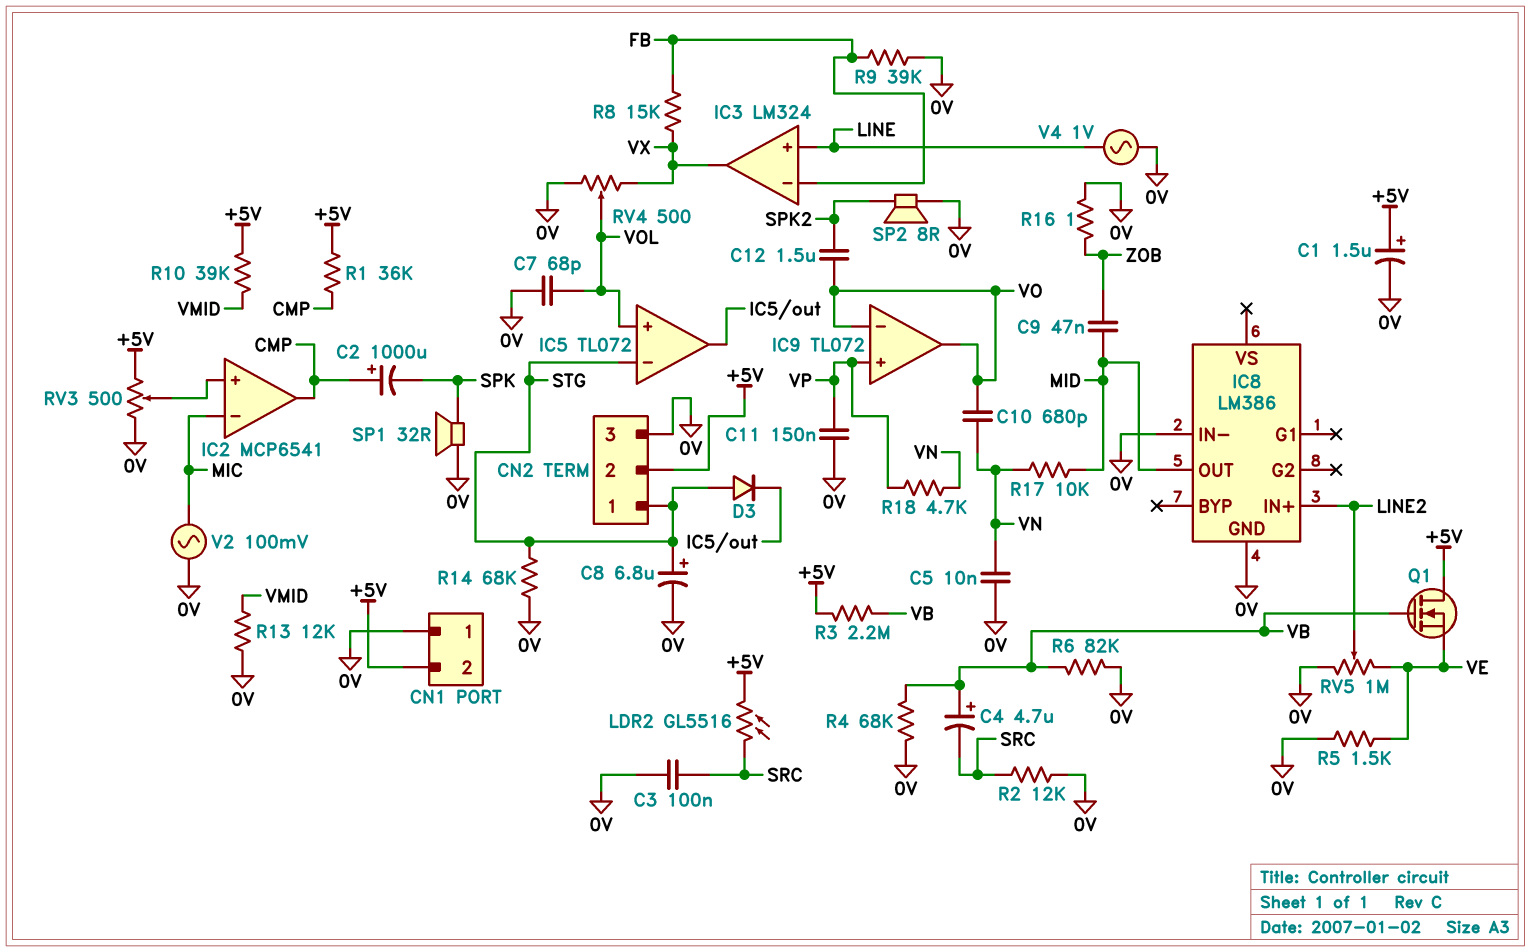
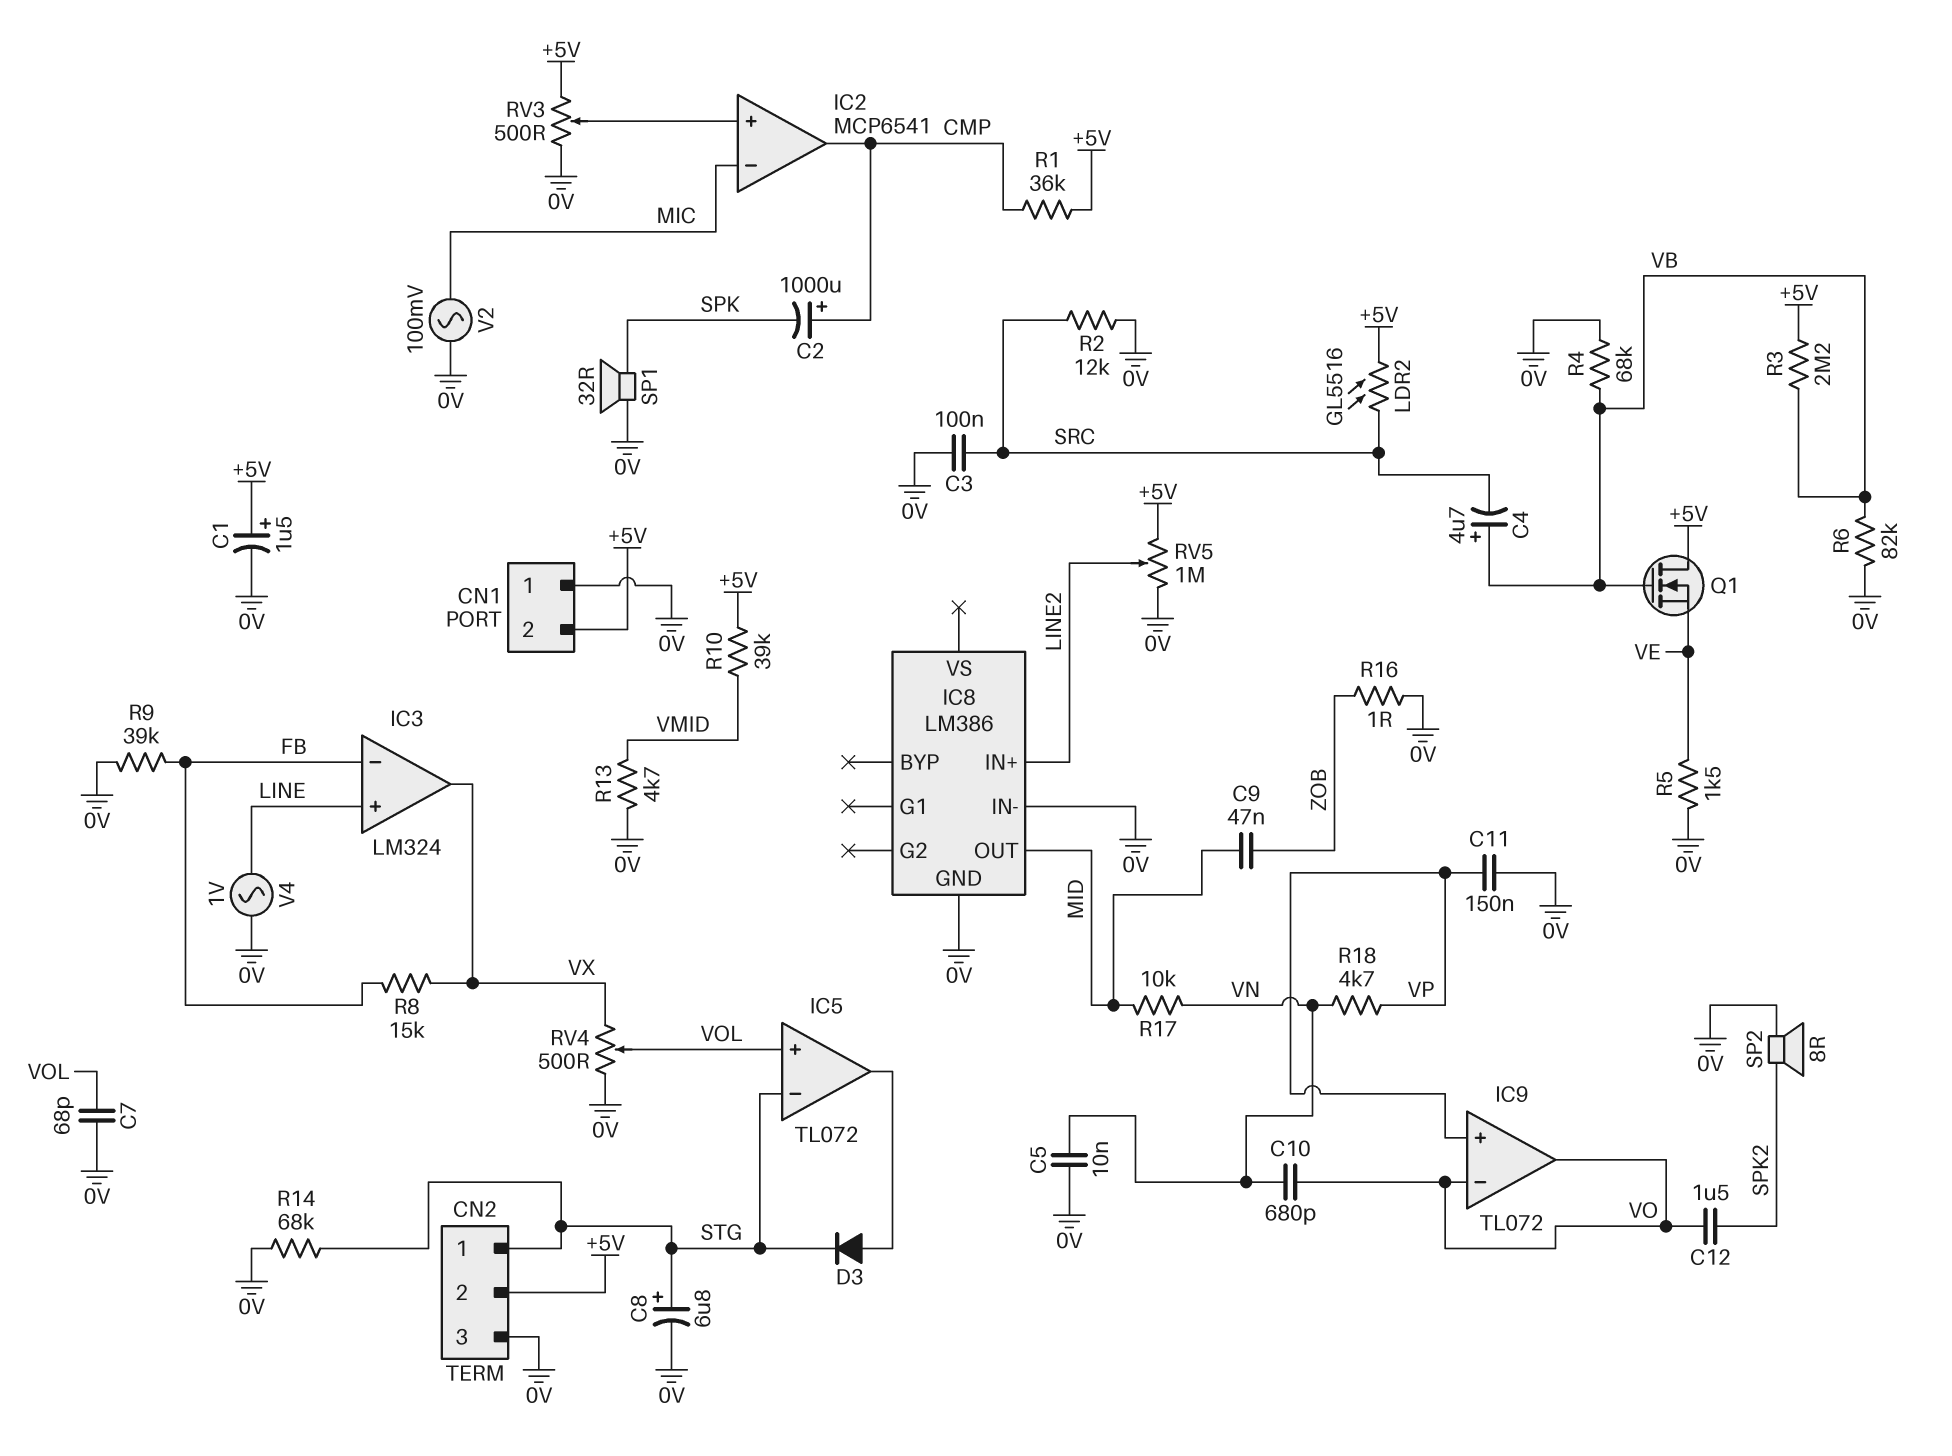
D3: diode (A STG, K IC5/out) -> diode (A IC5/out, K STG)
R13: 12k (0V, VMID) -> 4.7k (0V, VMID)
RV5: 1M (0V, VE, wiper LINE2) -> 1M (+5V, 0V, wiper LINE2)

